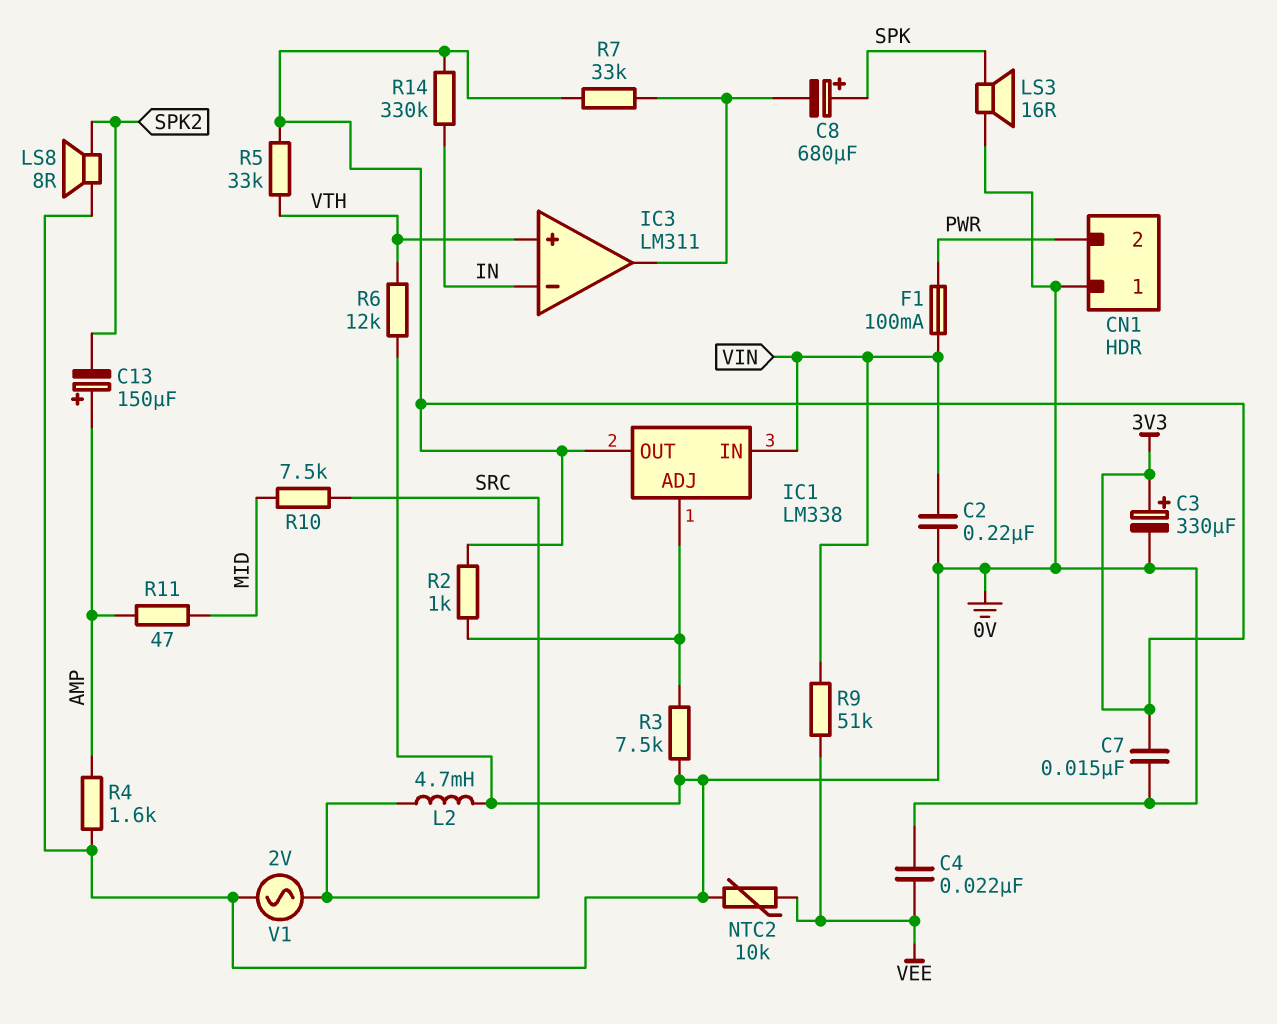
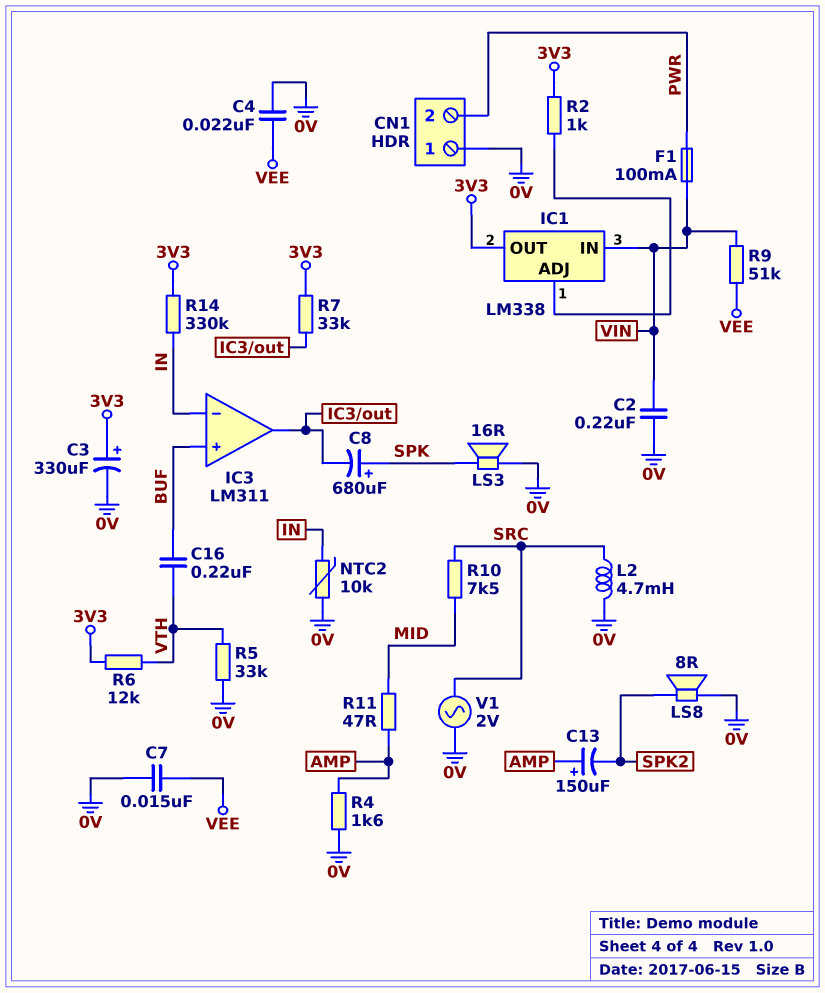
C7: 15nF (0V, 3V3) -> 15nF (0V, VEE)
C16: none -> 220nF (BUF, VTH)
IC3 pin in+: VTH -> BUF
NTC2: 10k (0V, VEE) -> 10k (0V, IN)
R3: 7.5k (0V, IC1/ADJ) -> none
R5: 33k (3V3, VTH) -> 33k (0V, VTH)
R6: 12k (0V, VTH) -> 12k (3V3, VTH)

